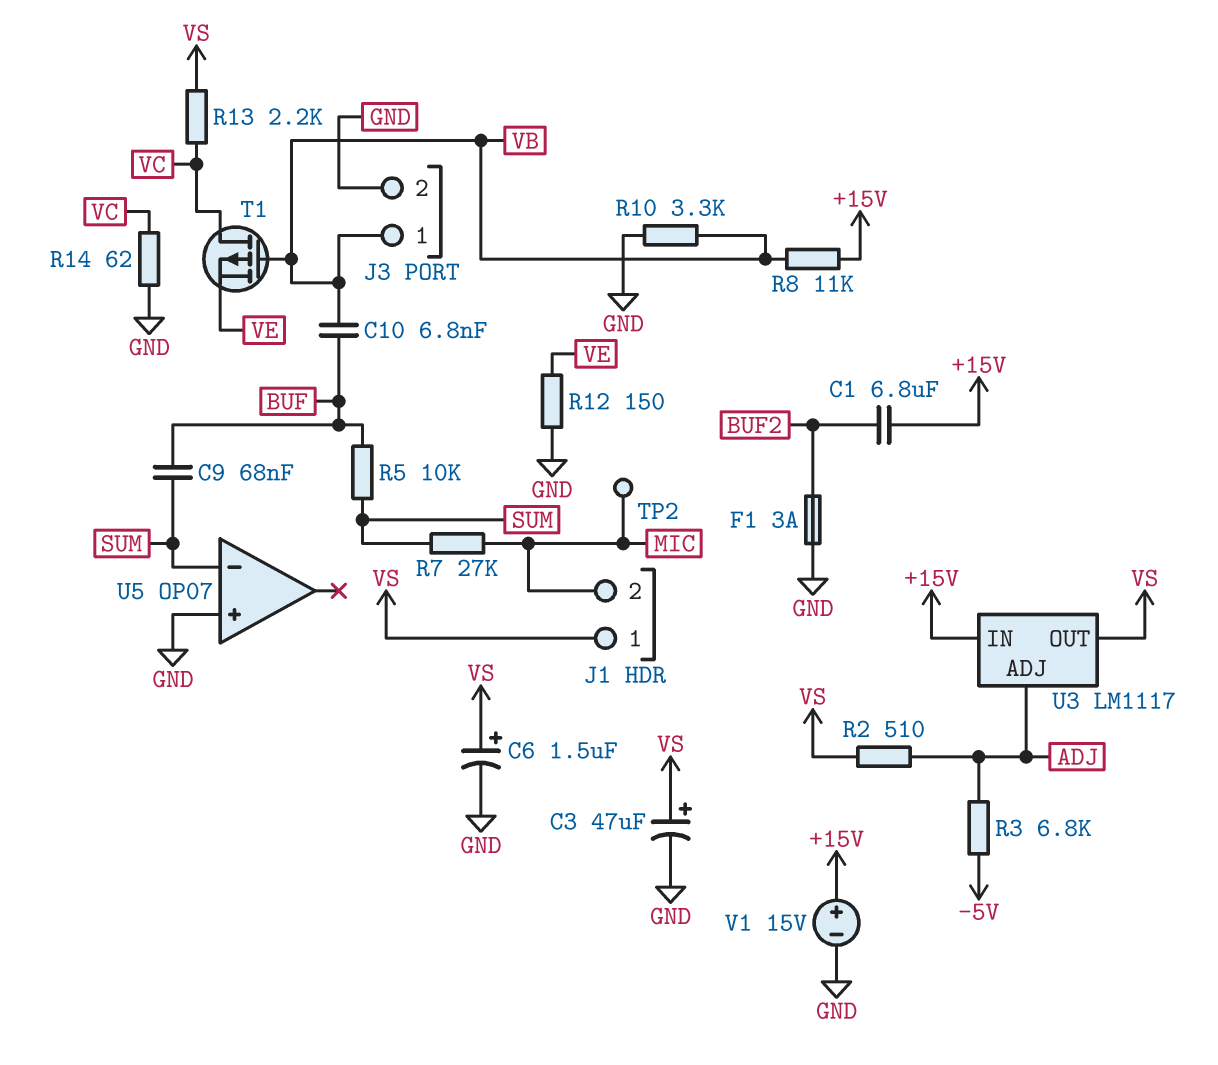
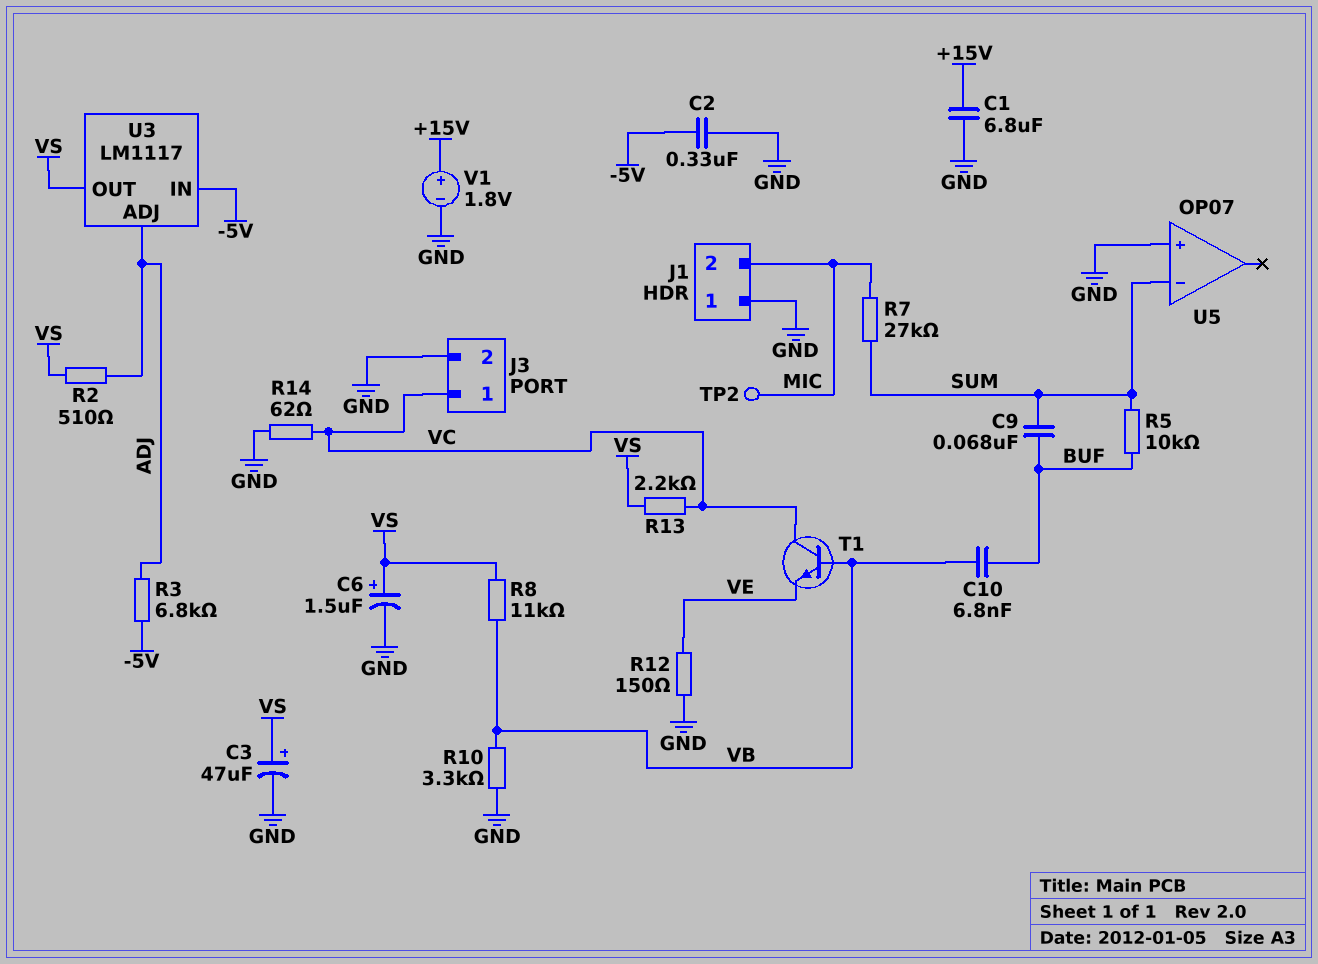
C1: 6.8uF (+15V, BUF2) -> 6.8uF (+15V, GND)
C2: none -> 330nF (-5V, GND)
F1: 3A (BUF2, GND) -> none
J1 pin 1: VS -> GND
J3 pin 1: VB -> VC
R8: 11k (+15V, VB) -> 11k (VB, VS)
T1: PMOS (G VB, D VC, S VE) -> NPN (B VB, C VC, E VE)
U3 pin IN: +15V -> -5V
V1: 15V (plus +15V, minus GND) -> 1.8V (plus +15V, minus GND)

